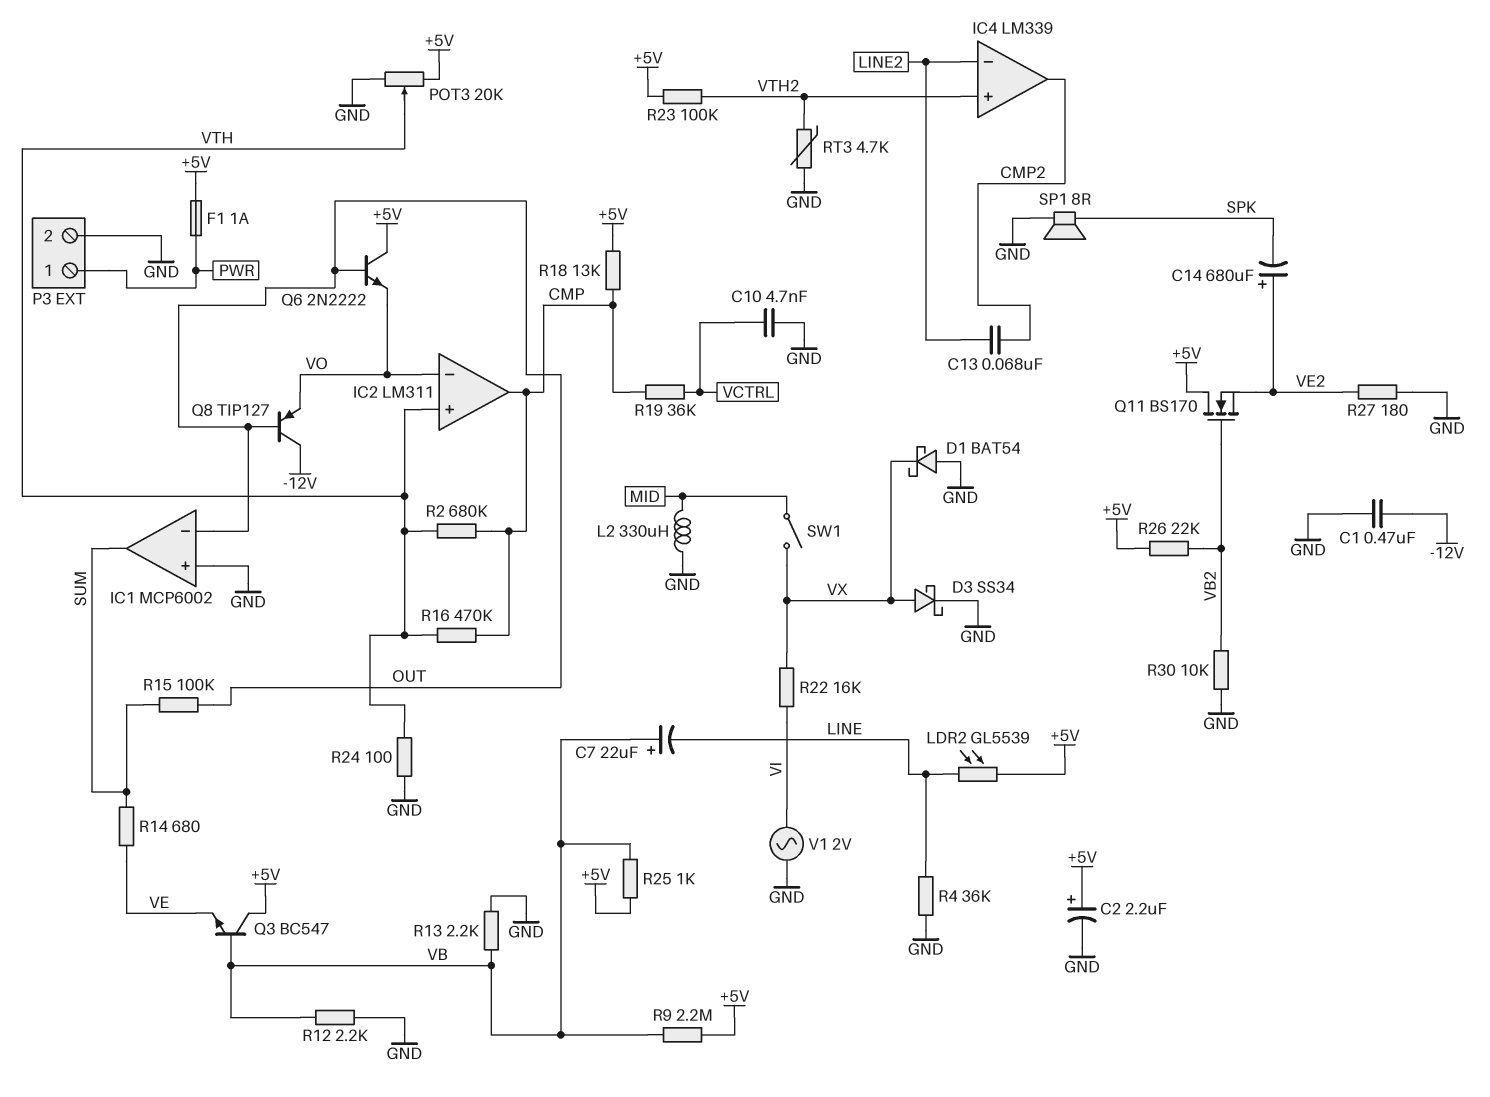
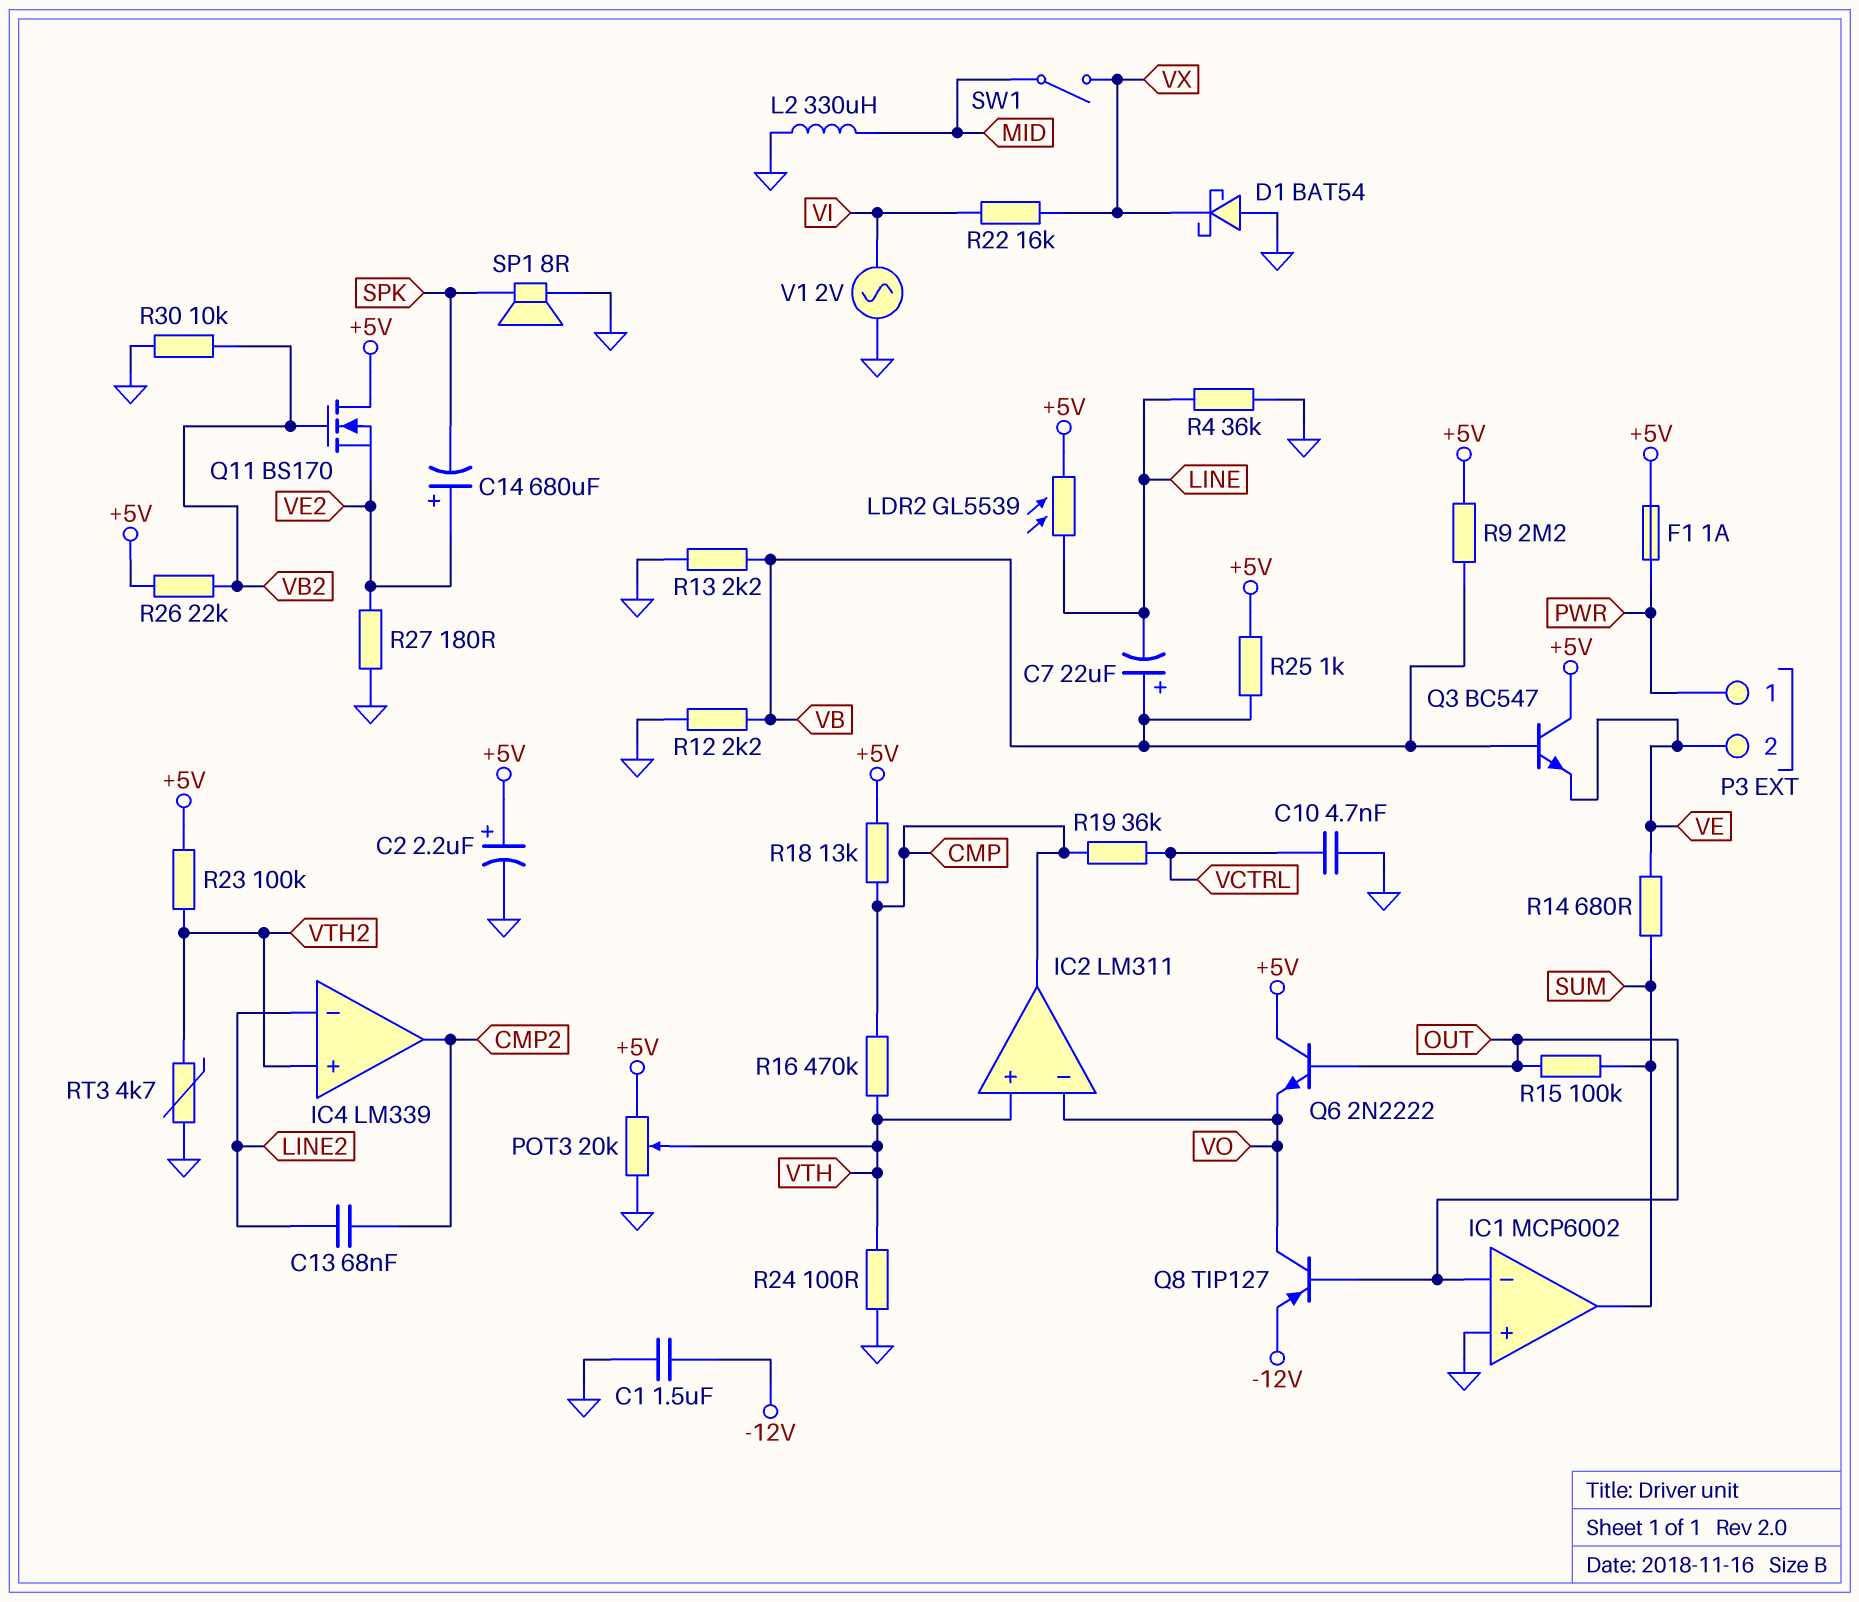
C1: 470nF (-12V, GND) -> 1.5uF (-12V, GND)
D3: schottky SS34 (A VX, K GND) -> none
P3 pin 2: GND -> VE
Q8: PNP TIP127 (B OUT, C -12V, E VO) -> PNP TIP127 (B OUT, C VO, E -12V)
R2: 680k (CMP, VTH) -> none

